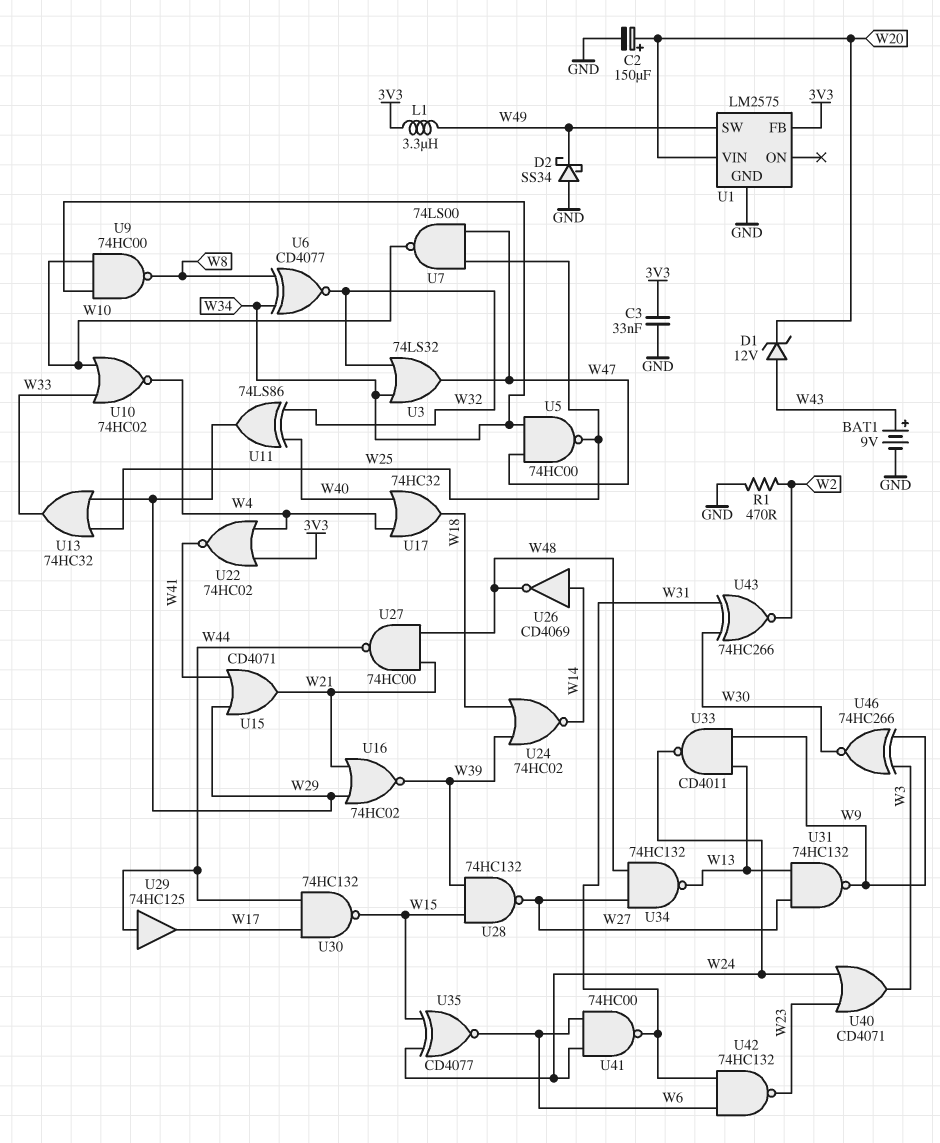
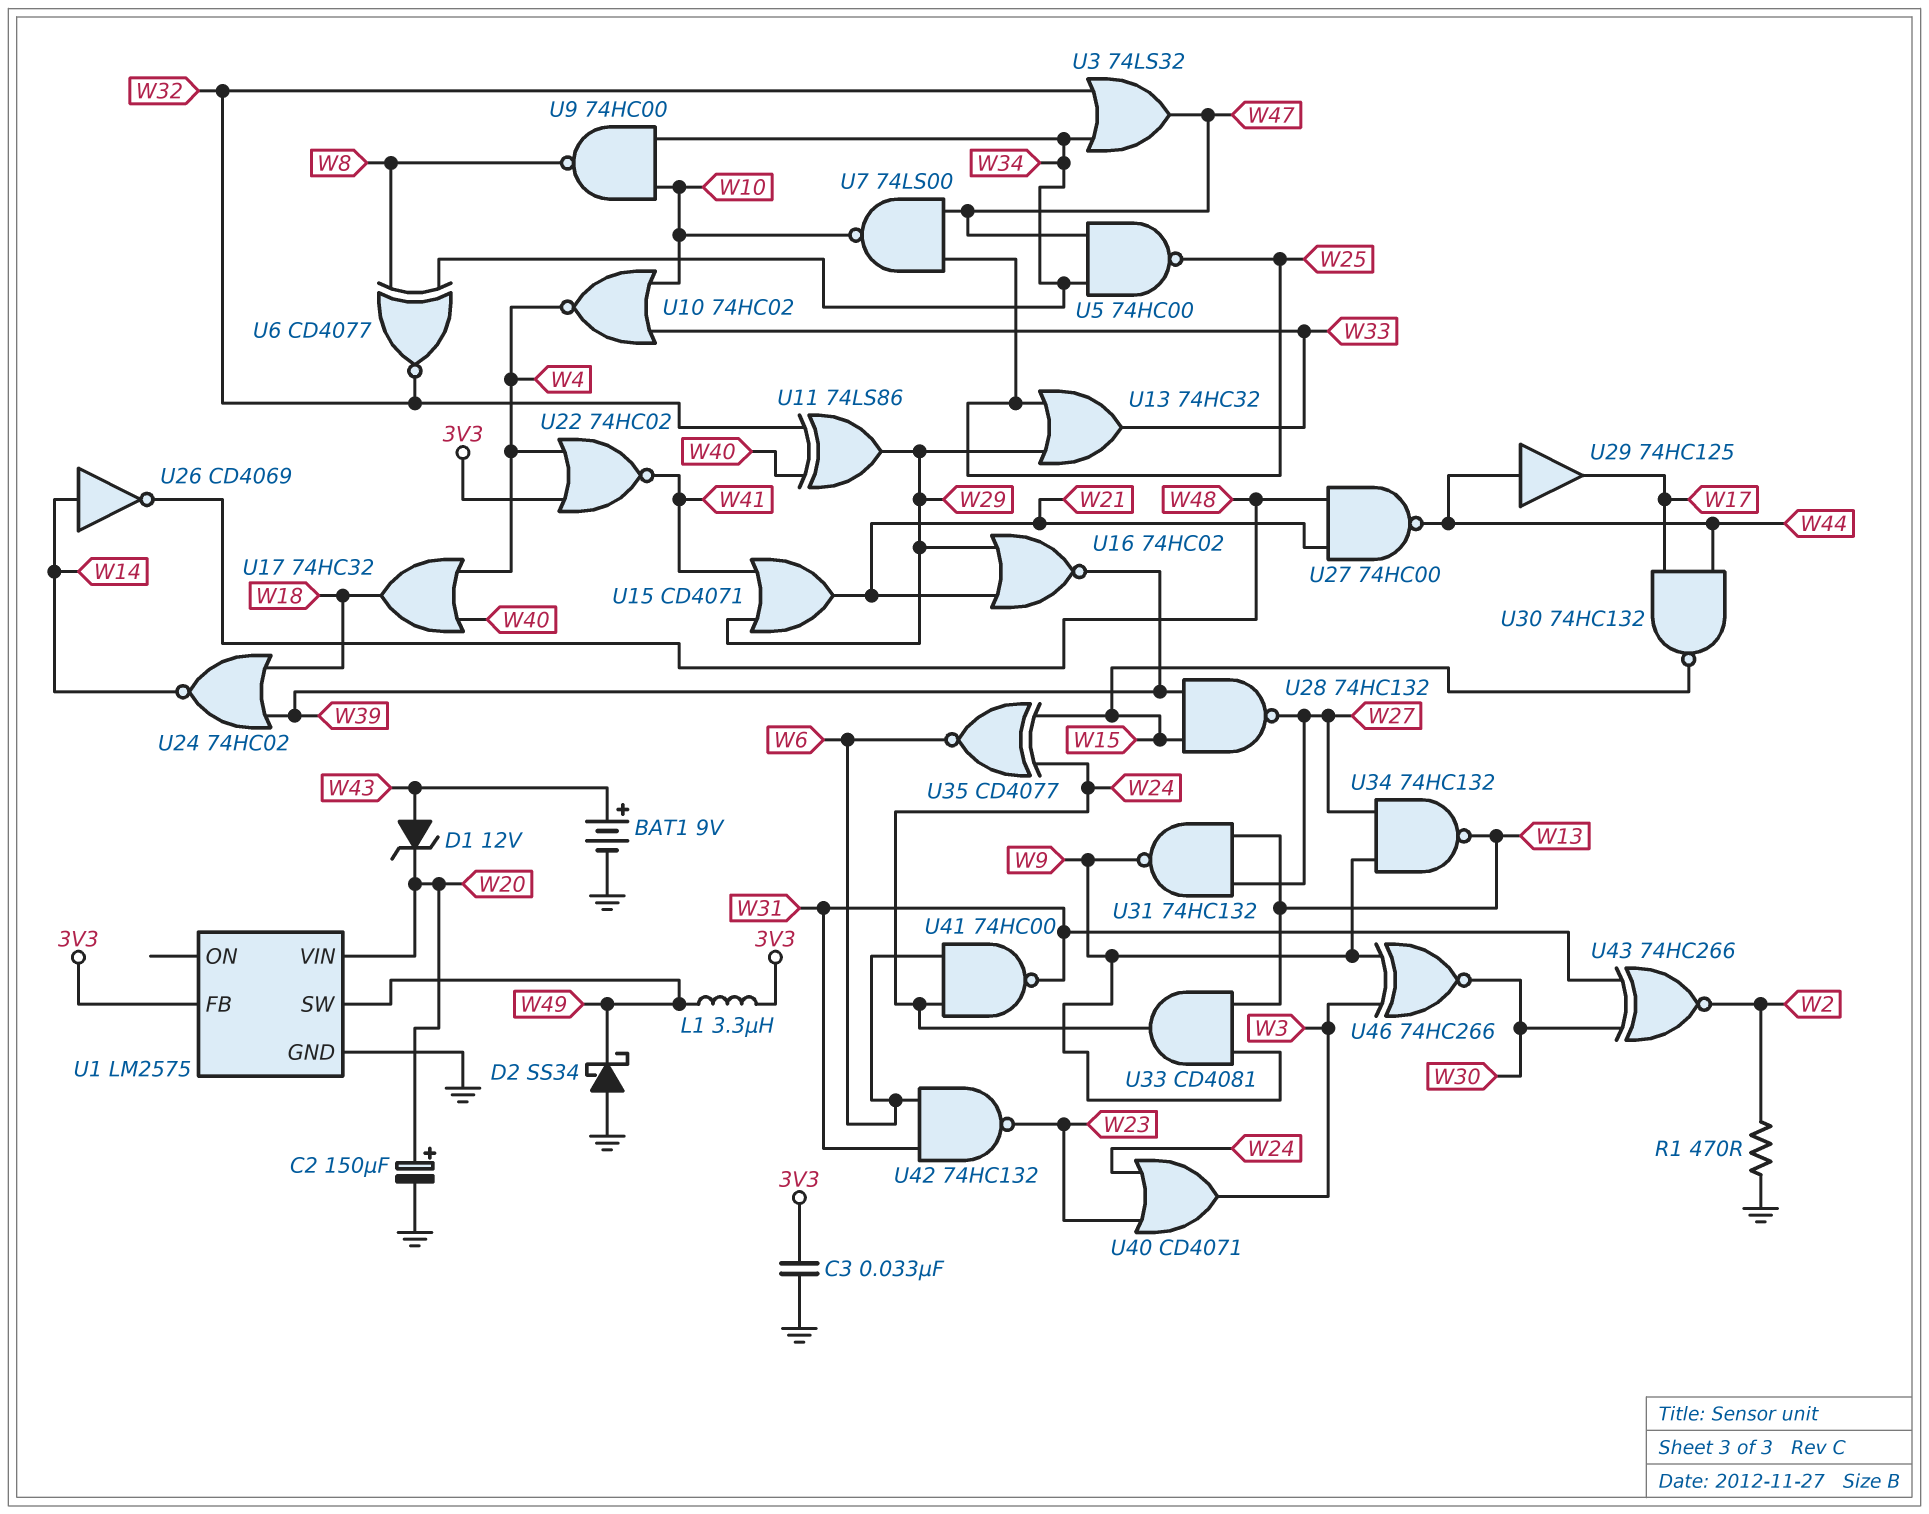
U33: NAND CD4011 (in W9, in W13, out W24) -> AND CD4081 (in W9, in W13, out W24)
U34: NAND 74HC132 (in W27, in W48, out W13) -> NAND 74HC132 (in W9, in W27, out W13)

